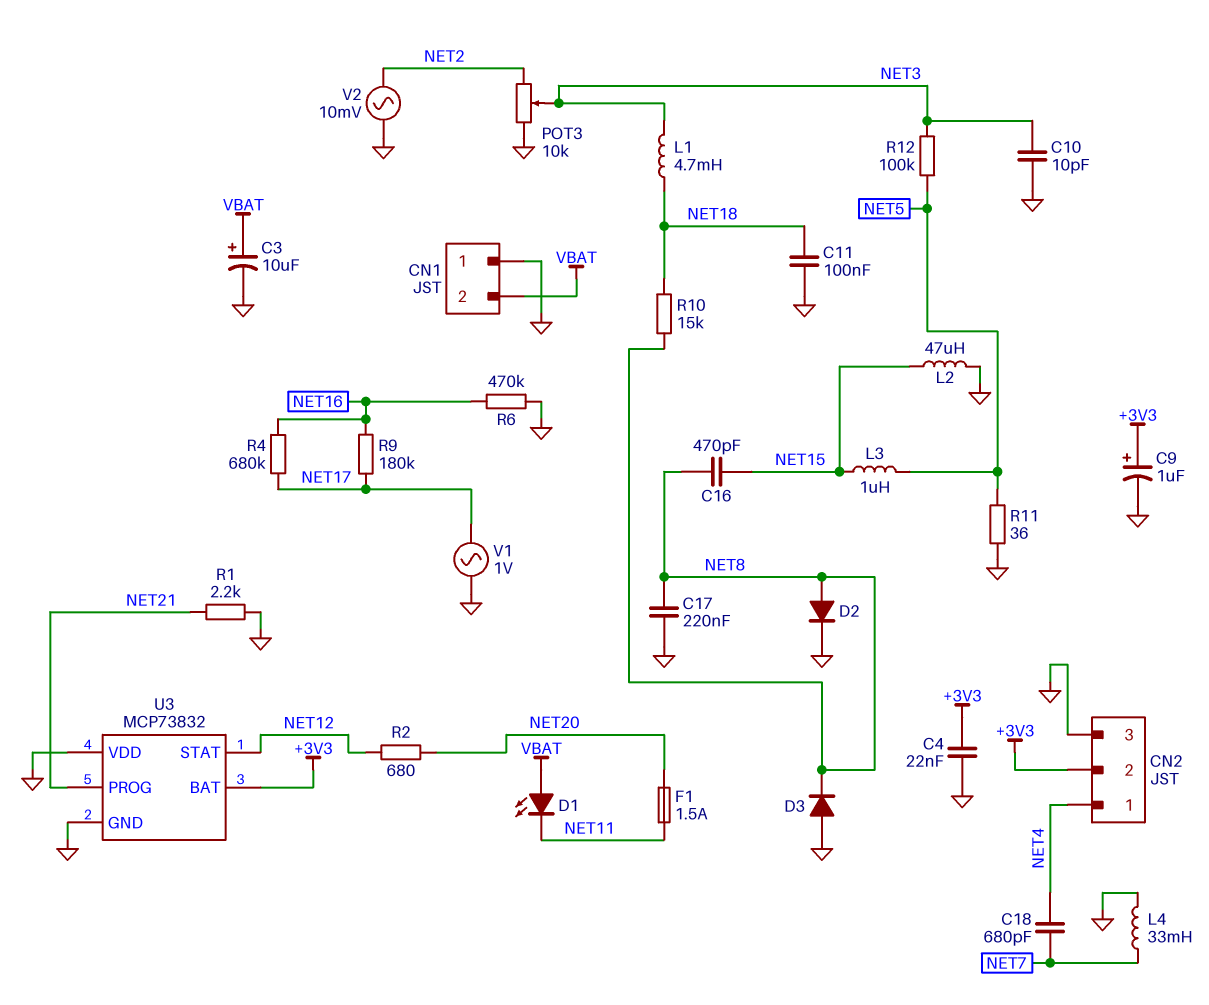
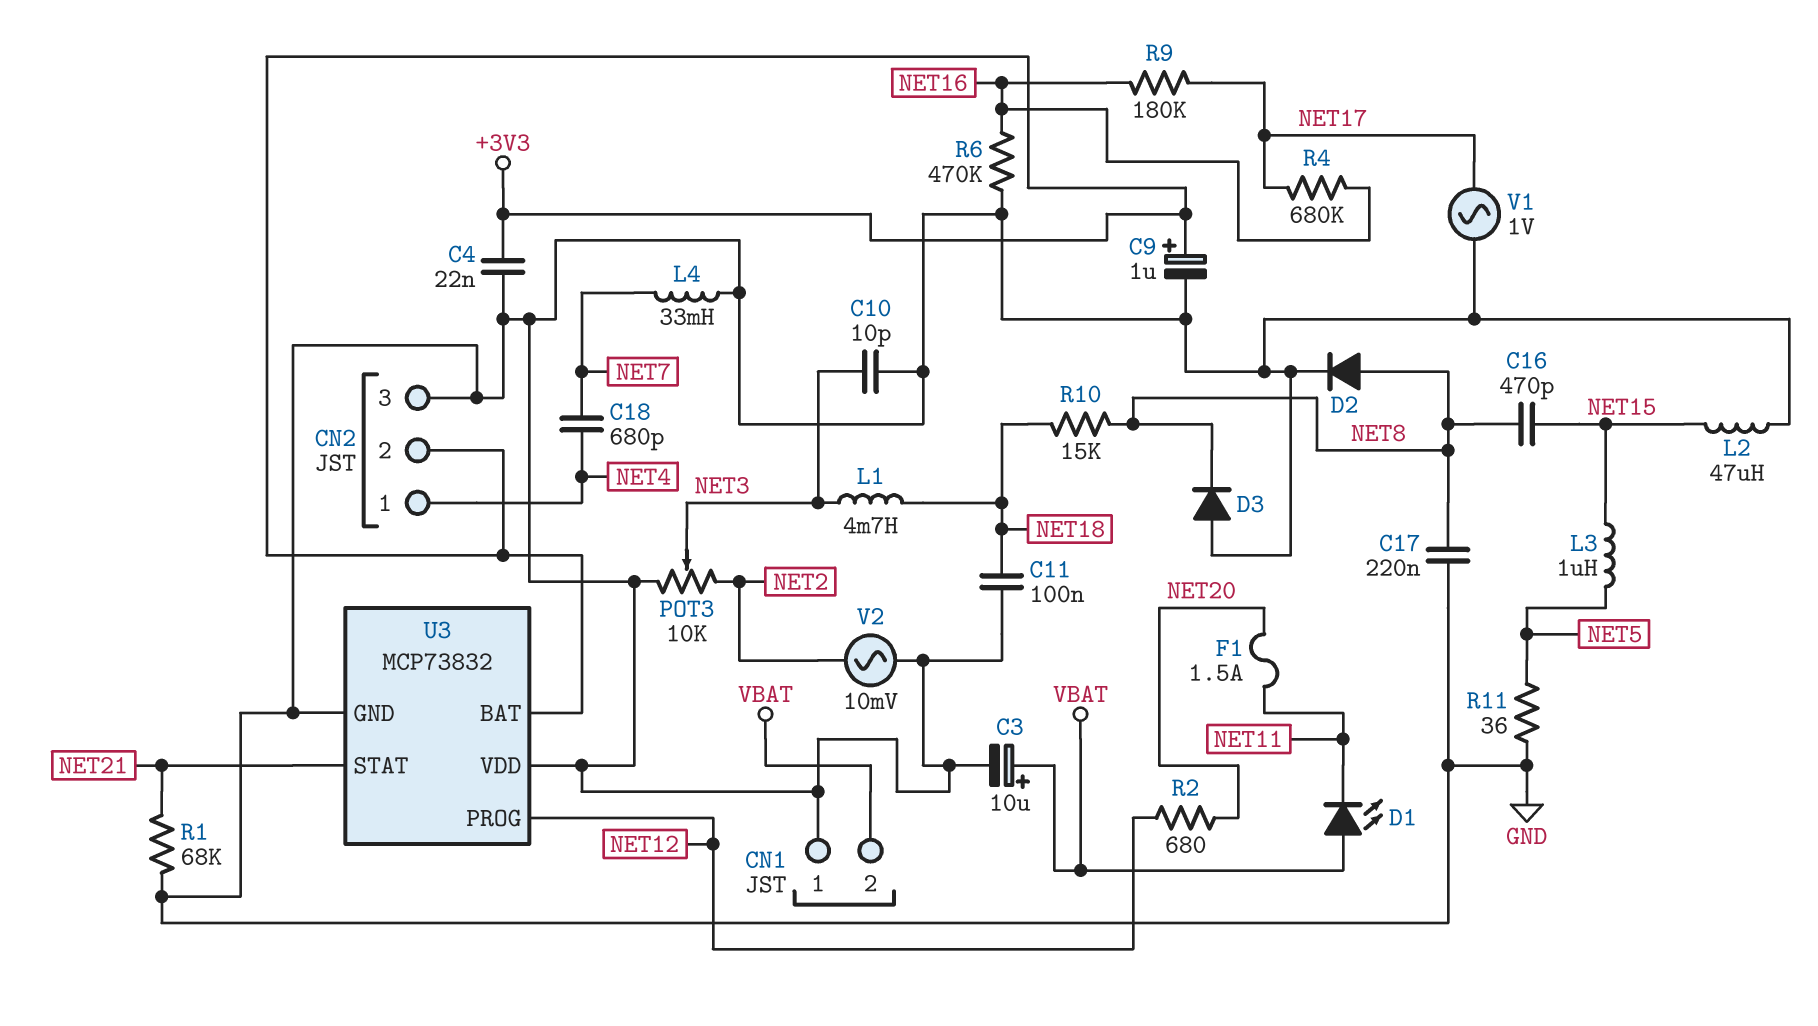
R1: 2.2k (GND, NET21) -> 68k (GND, NET21)
R12: 100k (NET3, NET5) -> none
U3 pin PROG: NET21 -> NET12
U3 pin STAT: NET12 -> NET21

